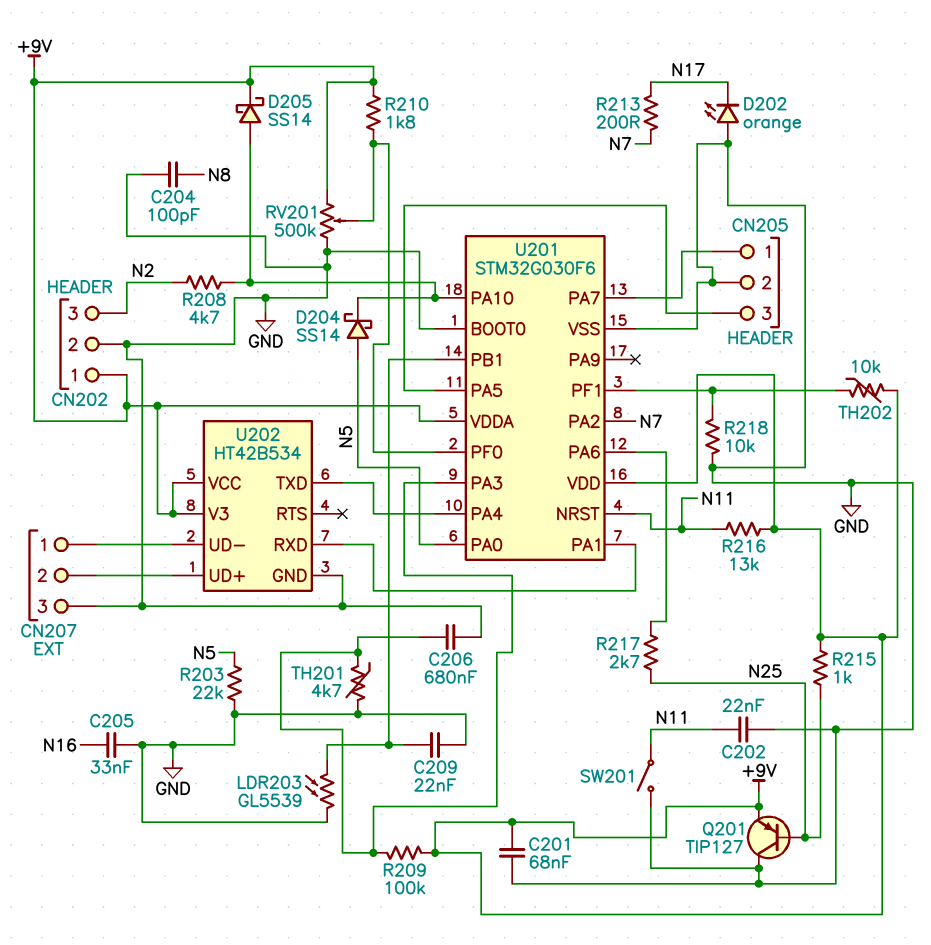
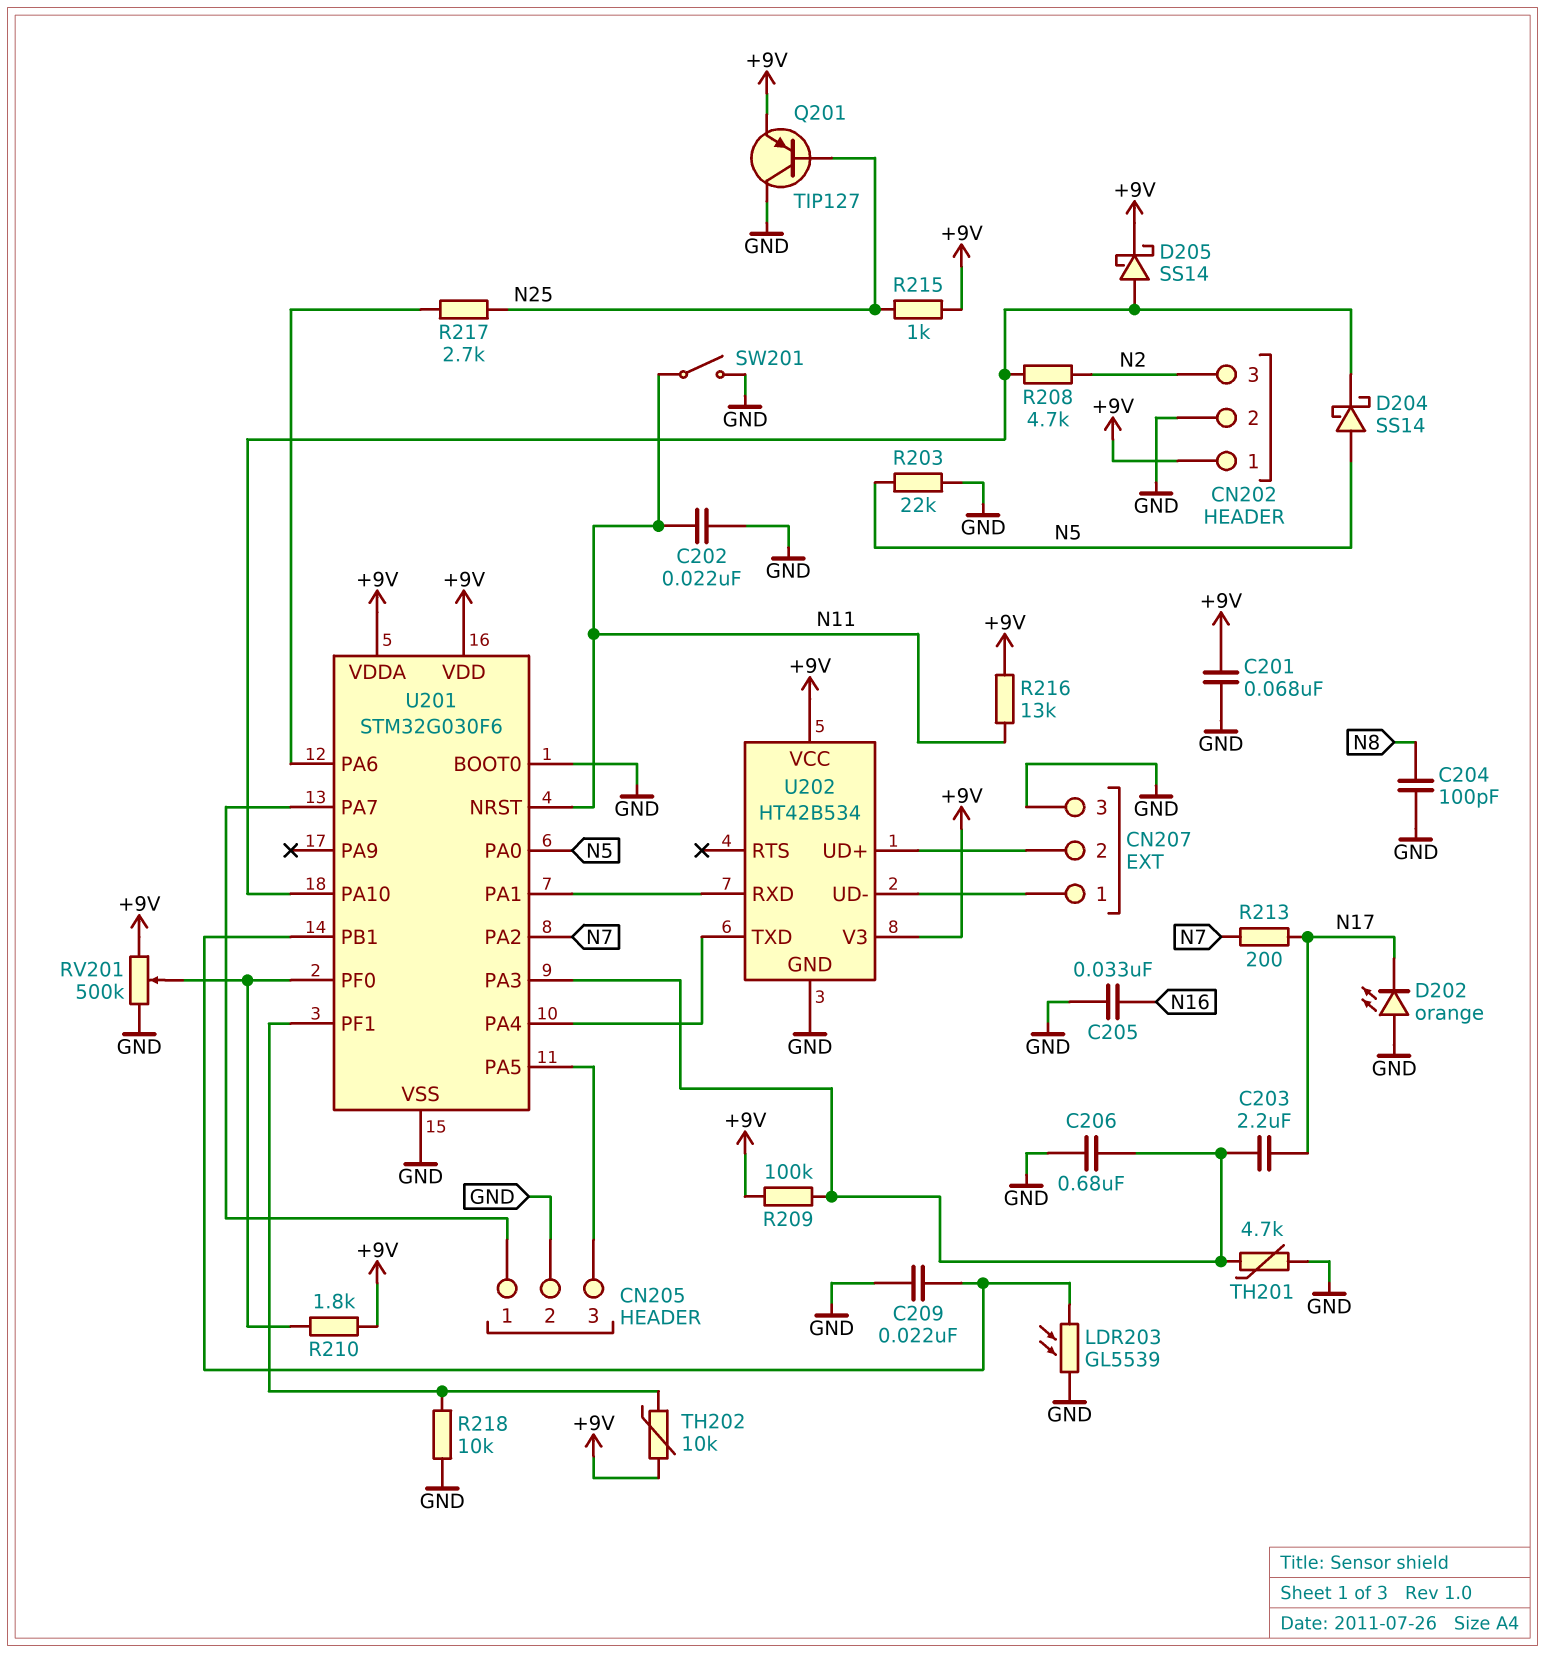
C203: none -> 2.2uF (N17, U201/PA3)

